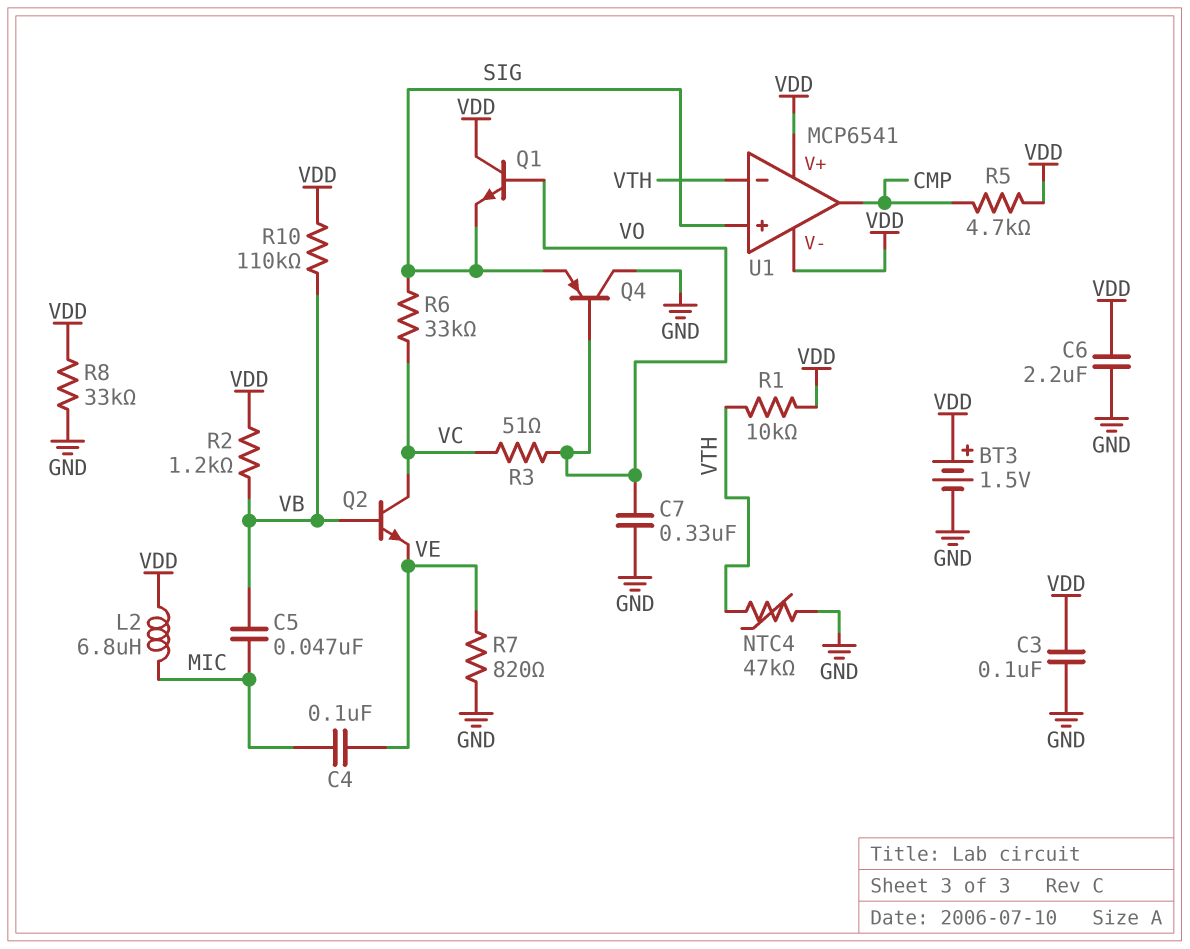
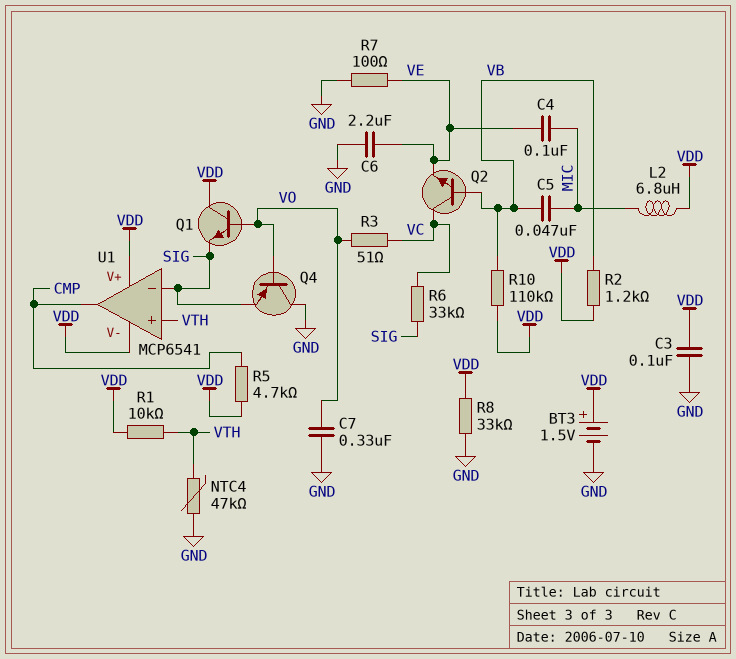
C6: 2.2uF (GND, VDD) -> 2.2uF (GND, VE)
R7: 820 (GND, VE) -> 100 (GND, VE)
U1 pin in+: SIG -> VTH
U1 pin in-: VTH -> SIG

